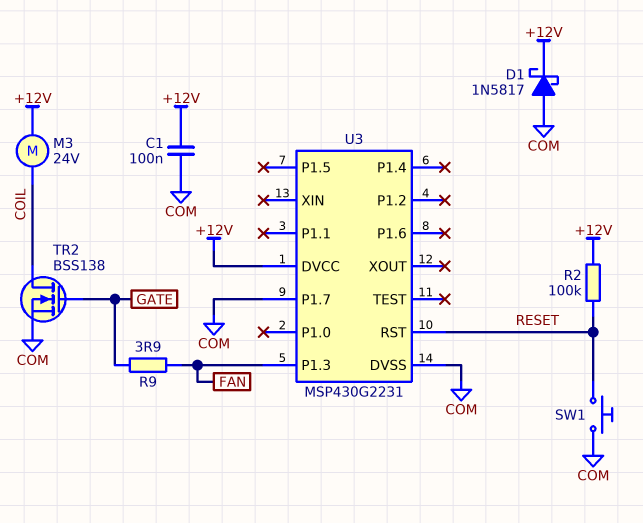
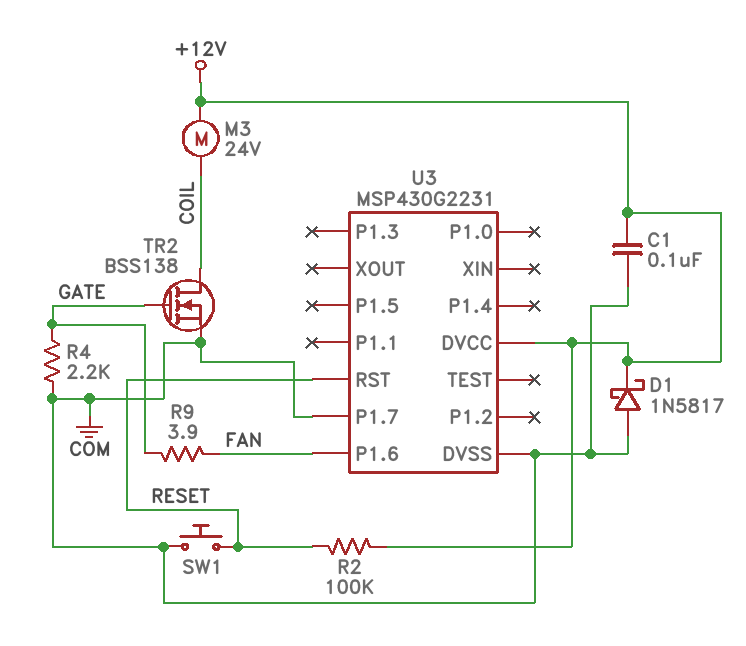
R4: none -> 2.2k (COM, GATE)
U3 pin P1.3: FAN -> none
U3 pin P1.6: none -> FAN

